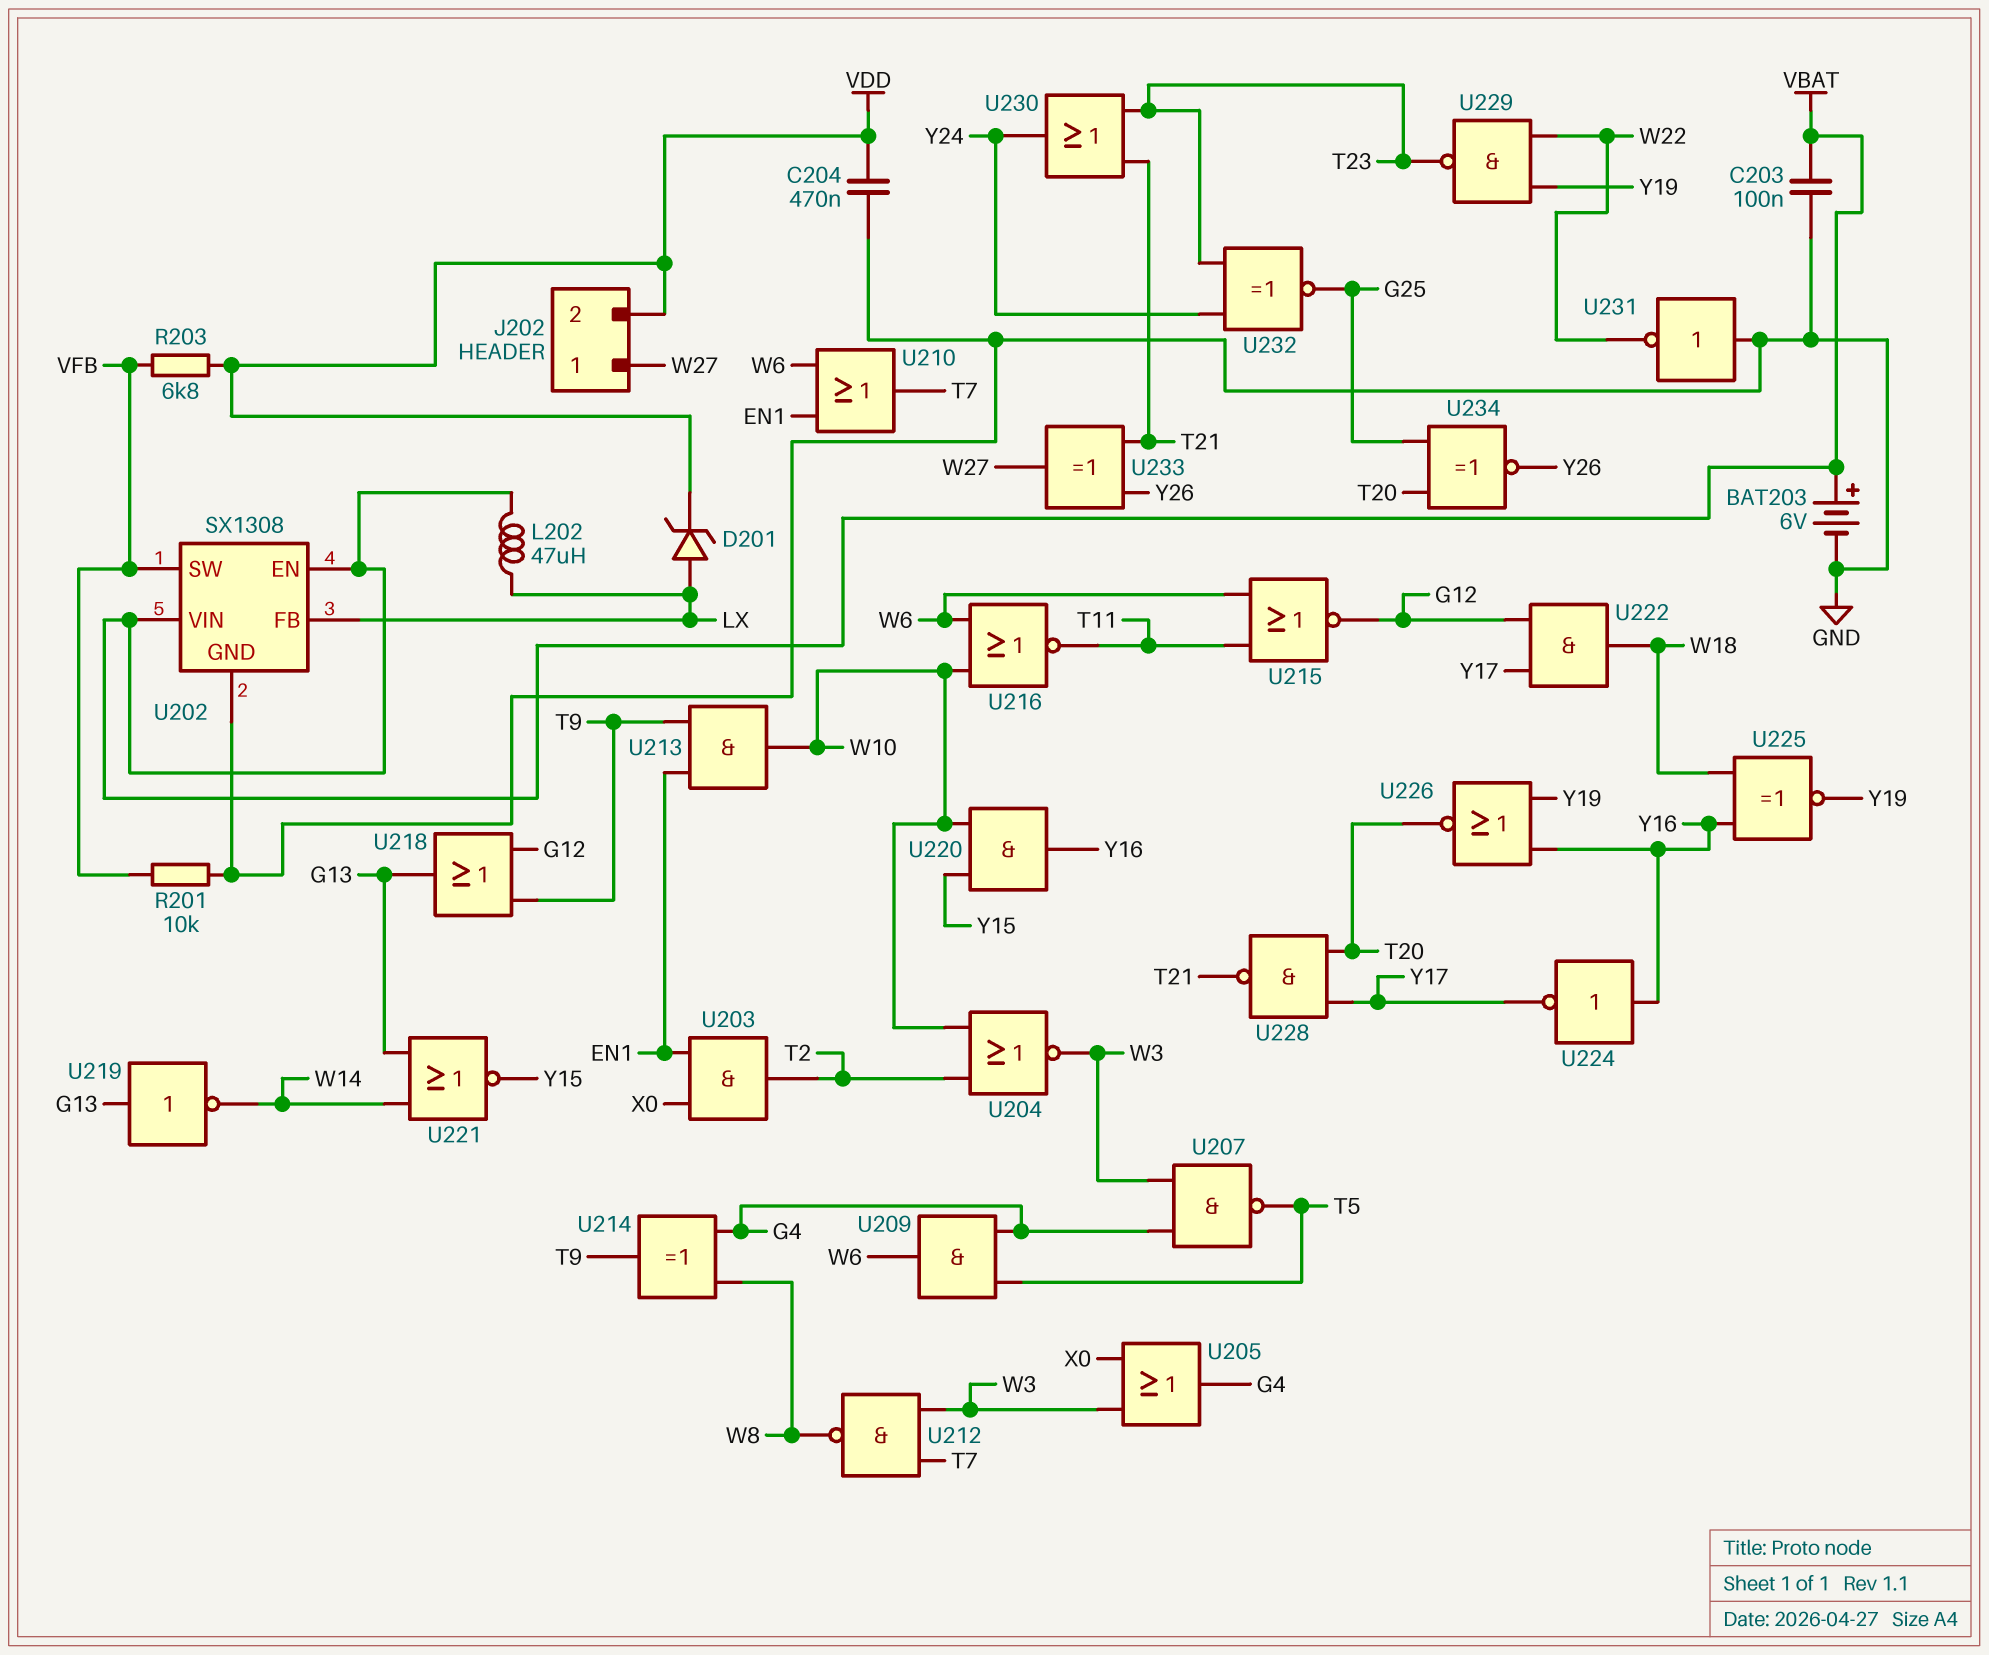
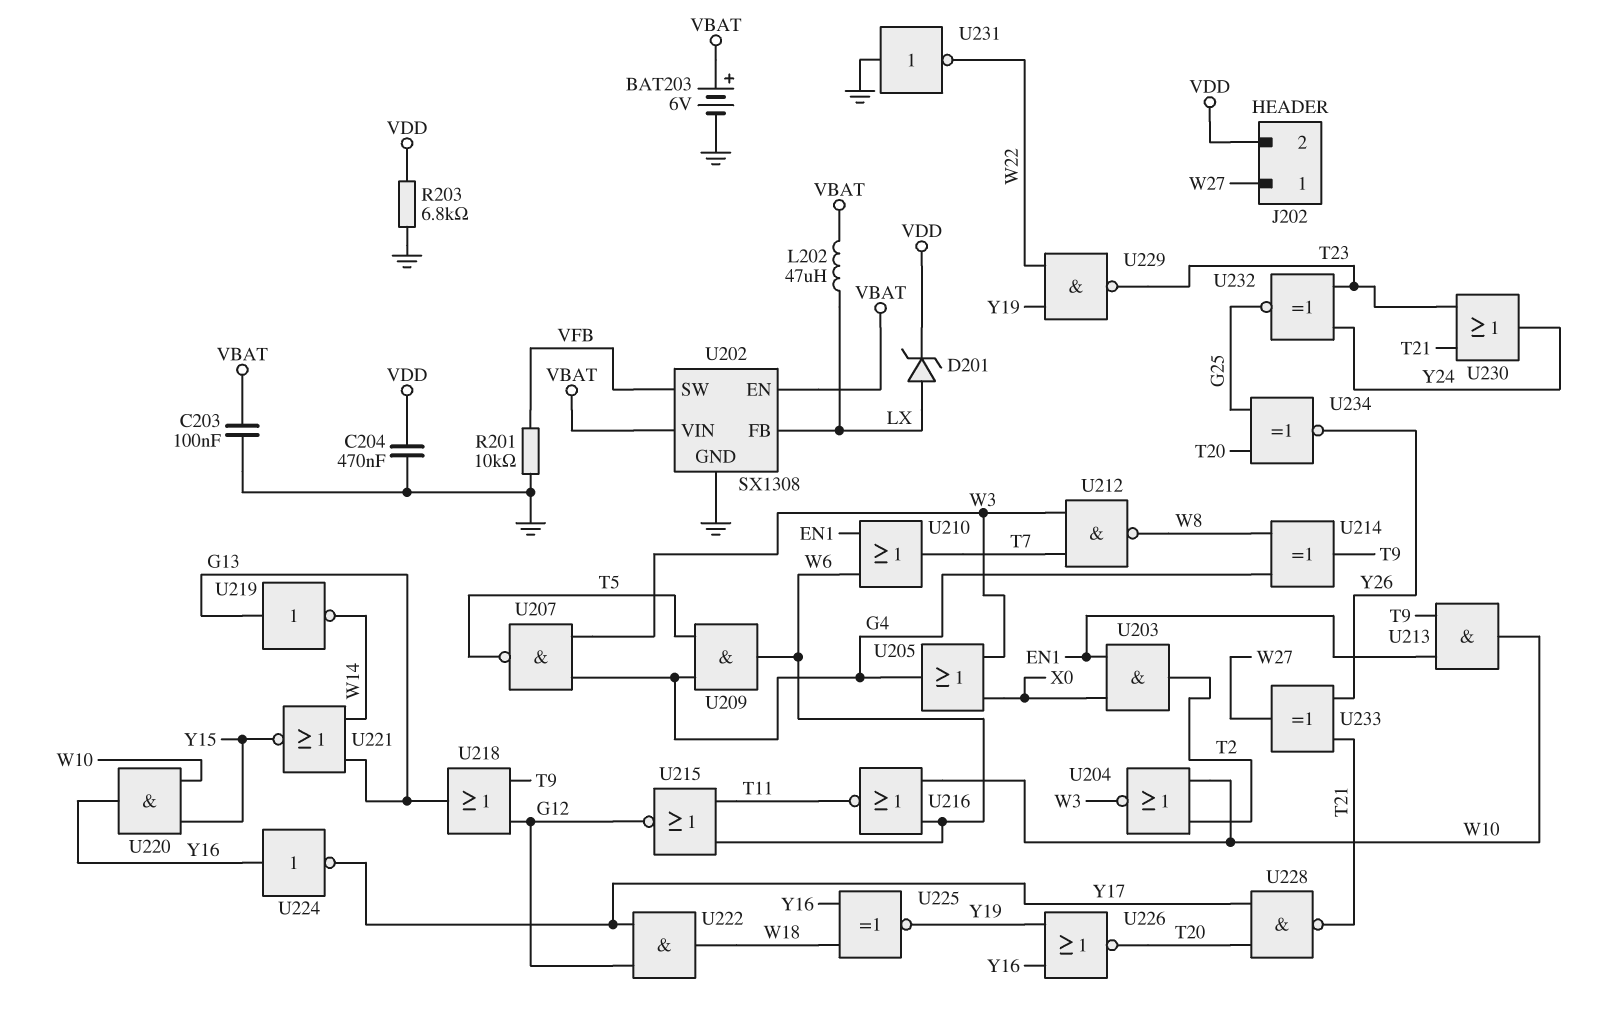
R203: 6.8k (VDD, VFB) -> 6.8k (GND, VDD)

